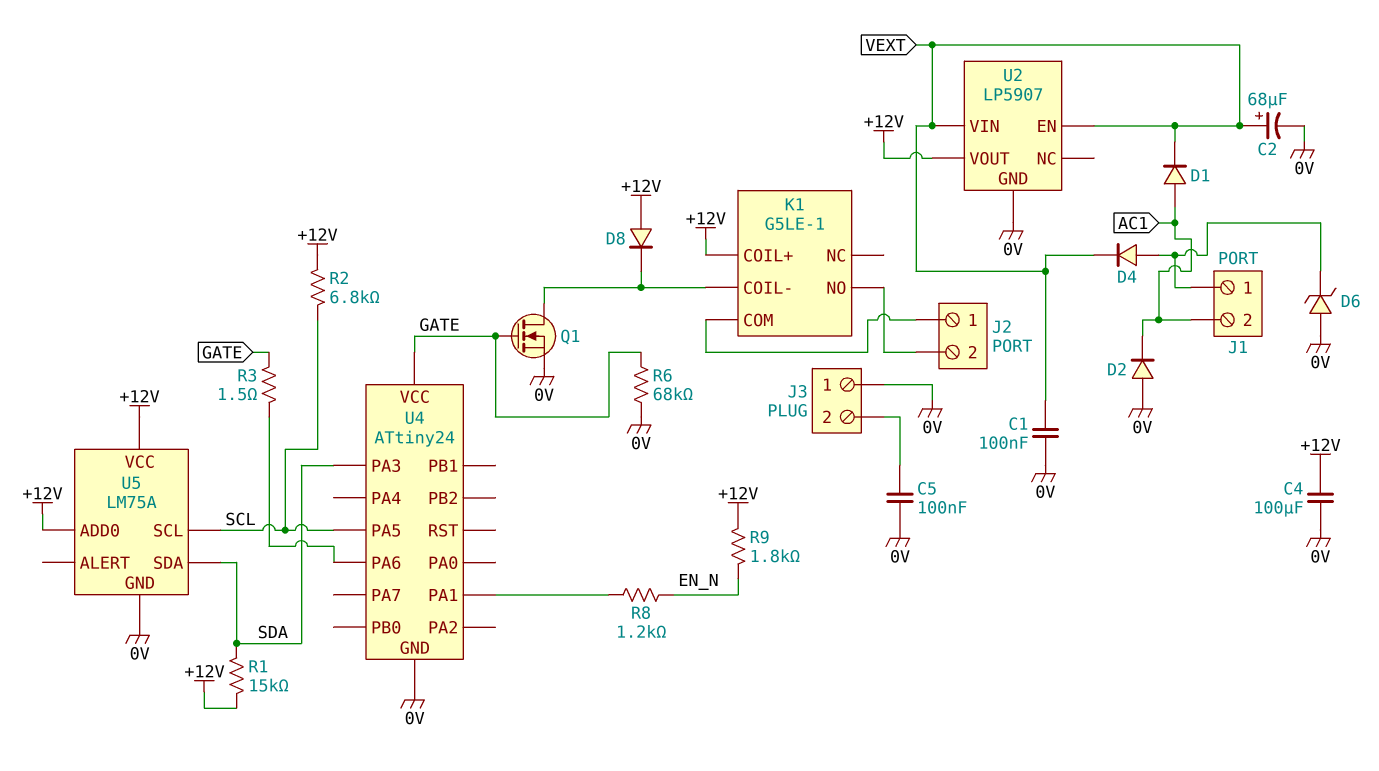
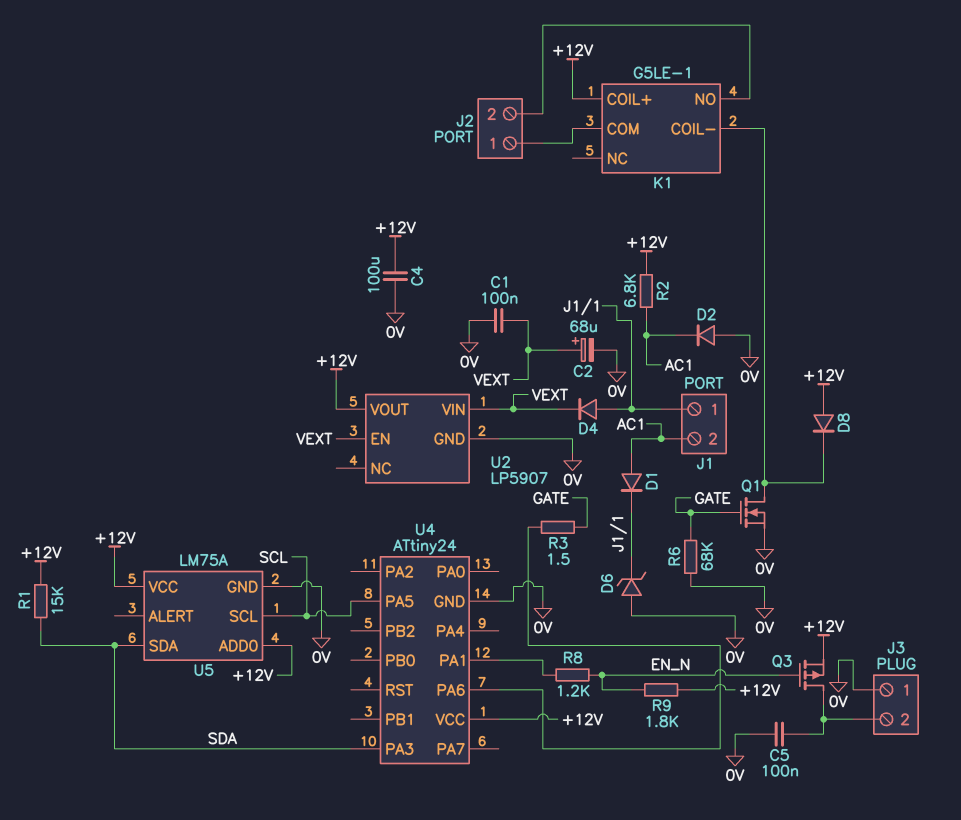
D1: diode (A AC1, K VEXT) -> diode (A AC1, K J1/1)
Q3: none -> PMOS (G EN_N, D J3/2, S +12V)
R2: 6.8k (+12V, SCL) -> 6.8k (+12V, AC1)
U4 pin VCC: GATE -> +12V

